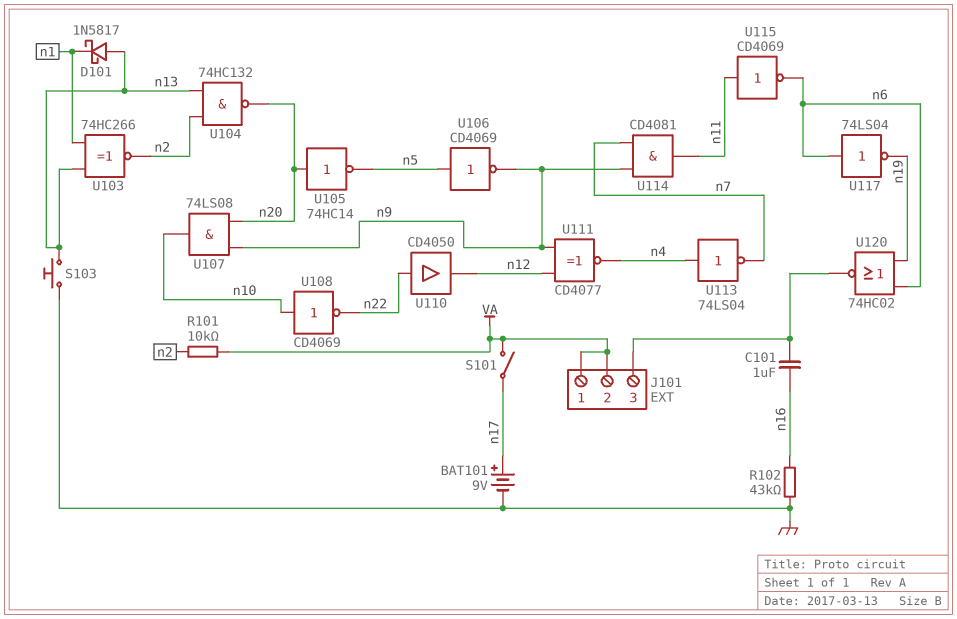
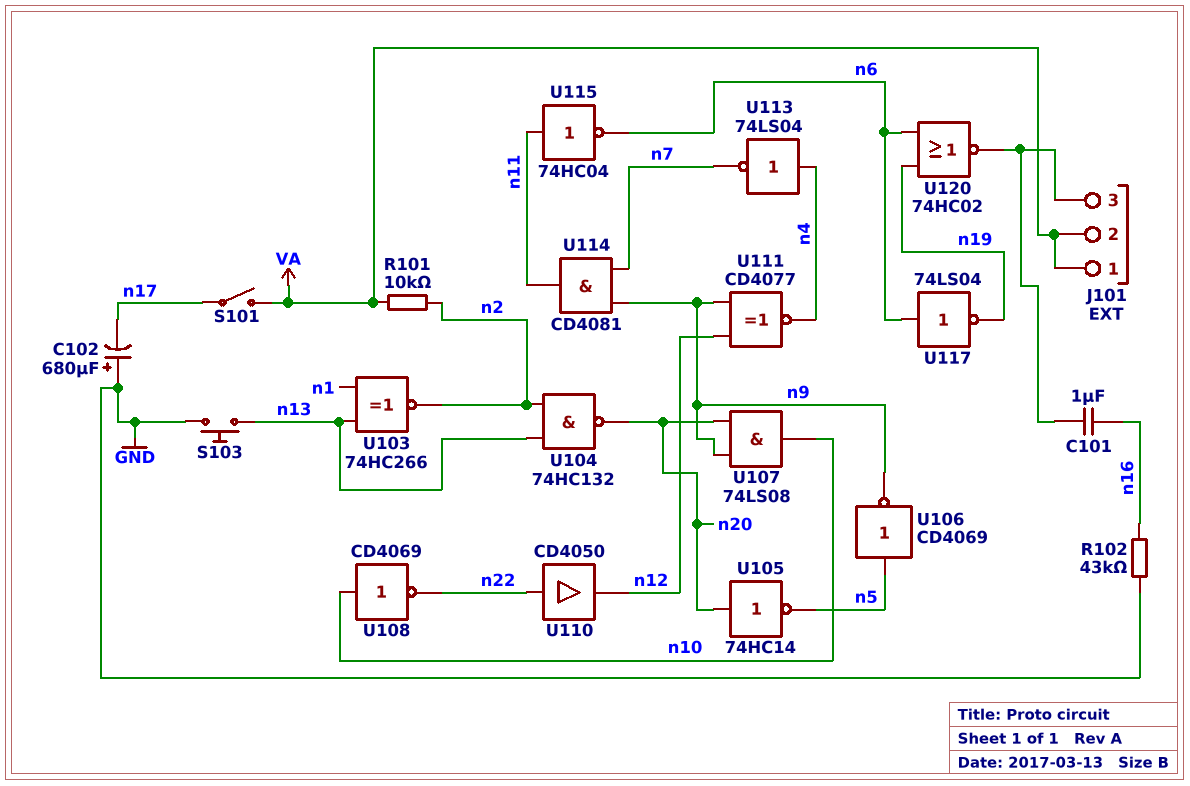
BAT101: 9V (plus n17, minus GND) -> none
C102: none -> 680uF (plus GND, minus n17)
D101: schottky 1N5817 (A n13, K n1) -> none
U115: NOT CD4069 (in n11, out n6) -> NOT 74HC04 (in n11, out n6)

